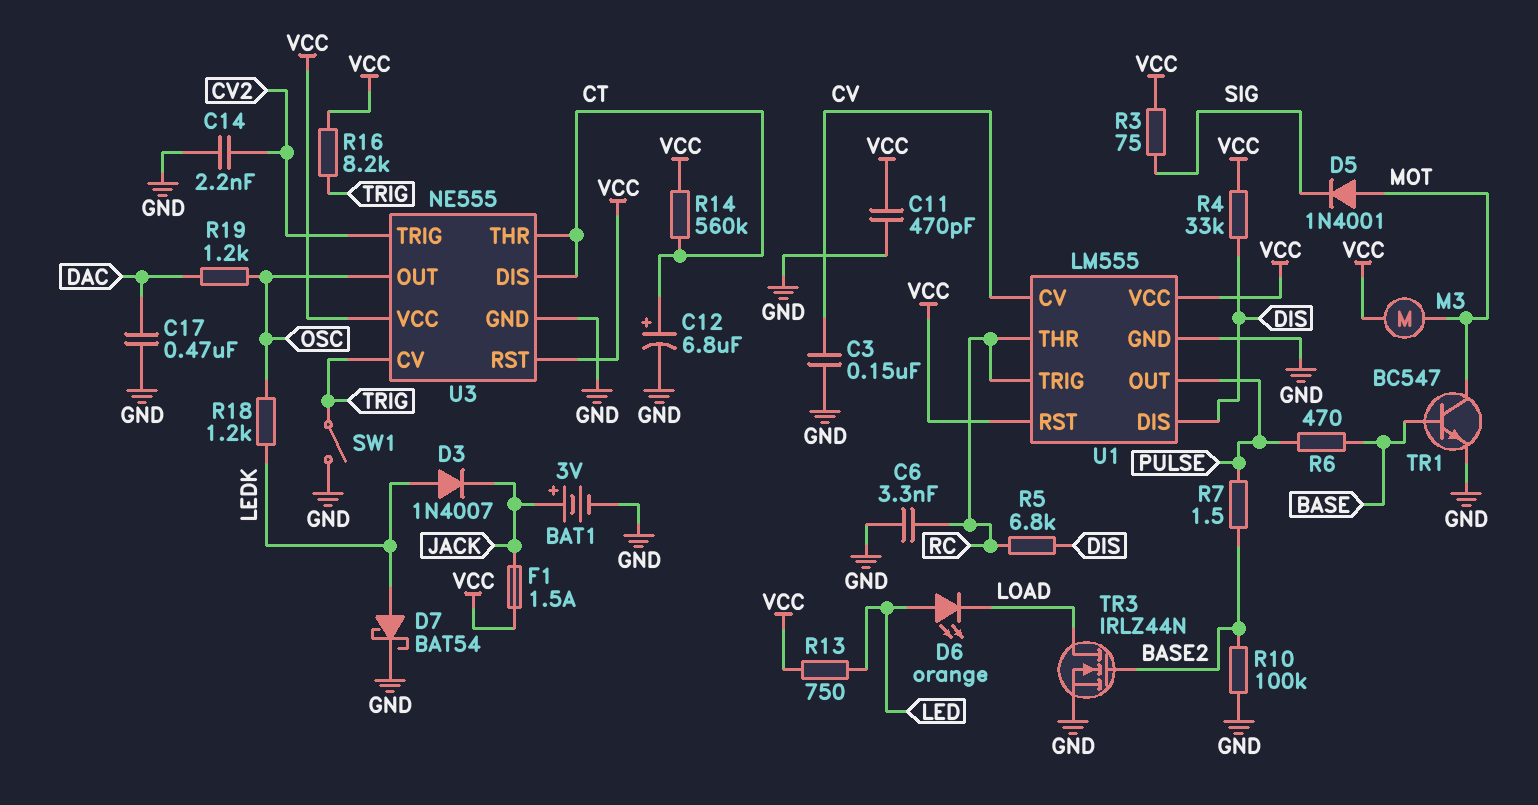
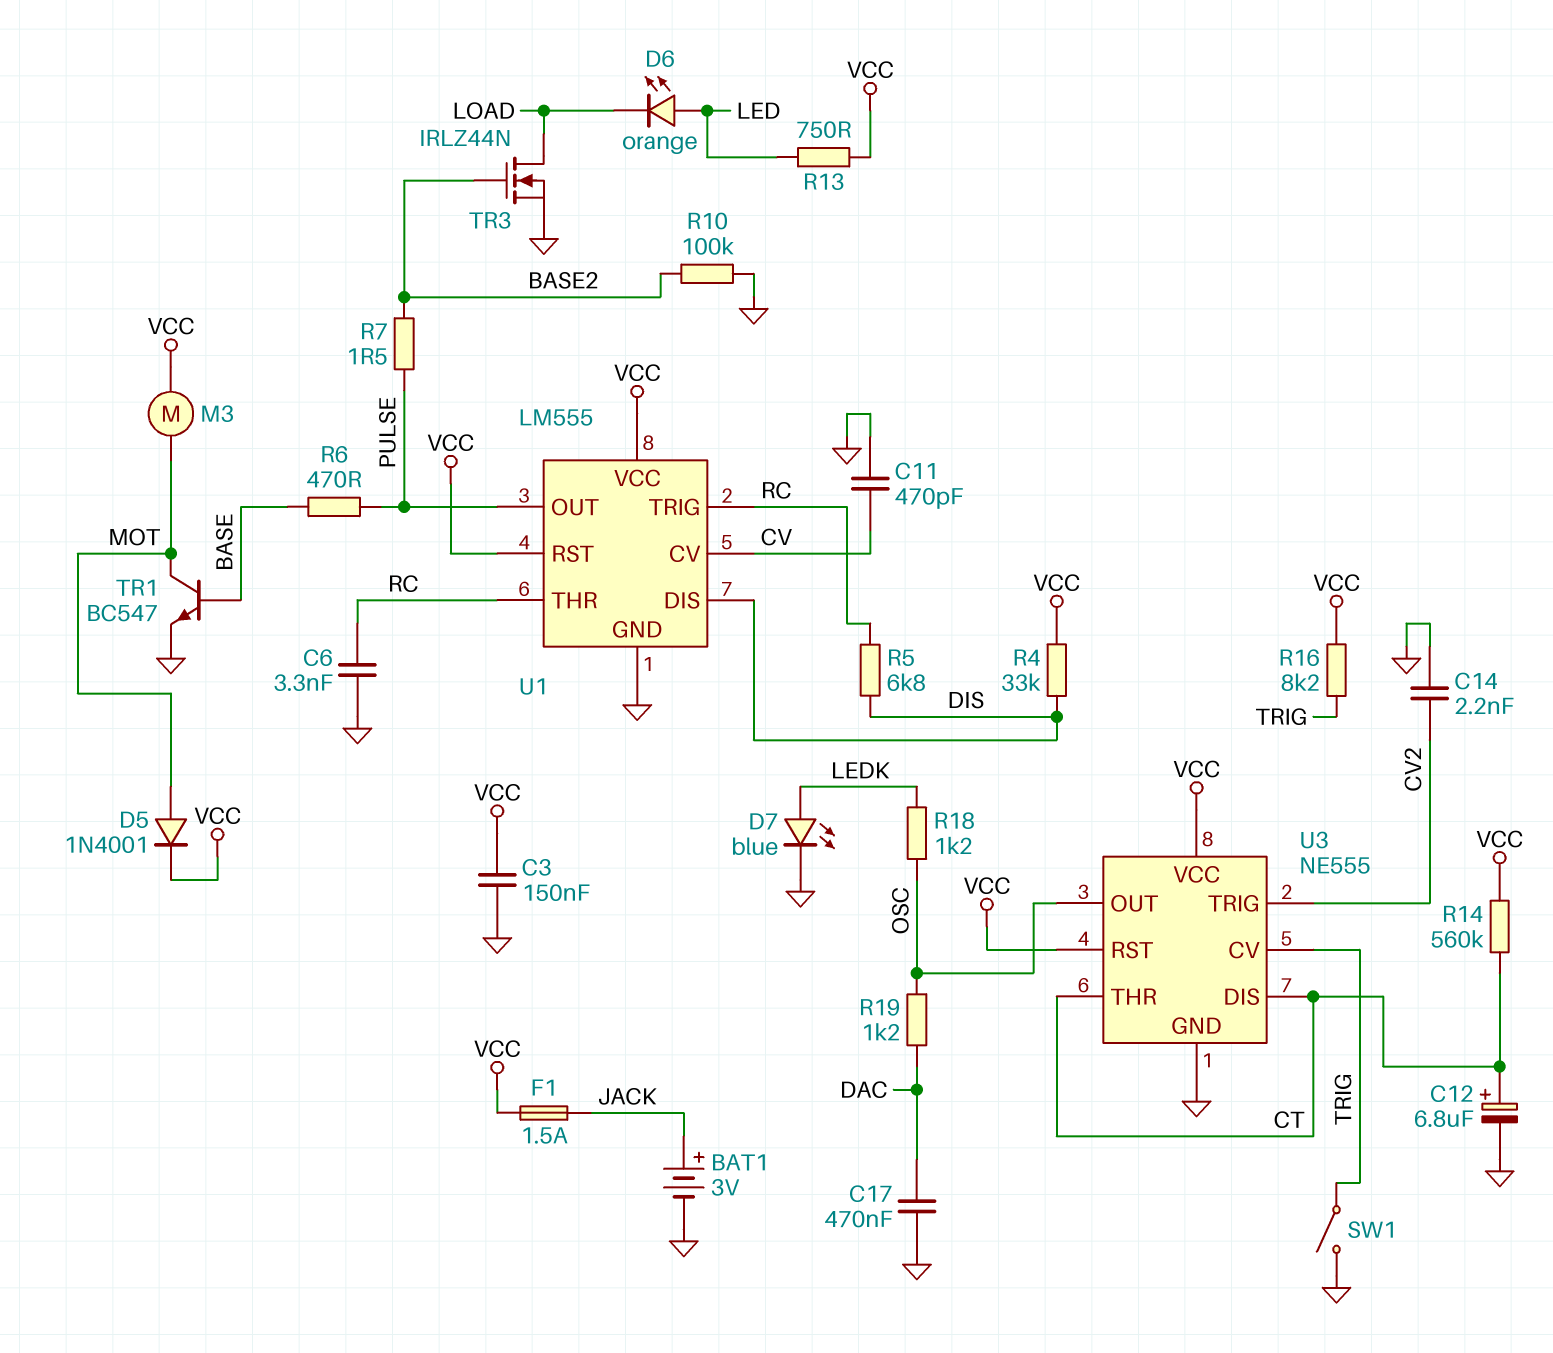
C3: 150nF (CV, GND) -> 150nF (GND, VCC)
C11: 470pF (GND, VCC) -> 470pF (CV, GND)
D3: diode 1N4007 (A LEDK, K JACK) -> none
D5: diode 1N4001 (A MOT, K SIG) -> diode 1N4001 (A MOT, K VCC)
D7: schottky BAT54 (A LEDK, K GND) -> LED blue (A LEDK, K GND)
R3: 75 (SIG, VCC) -> none

